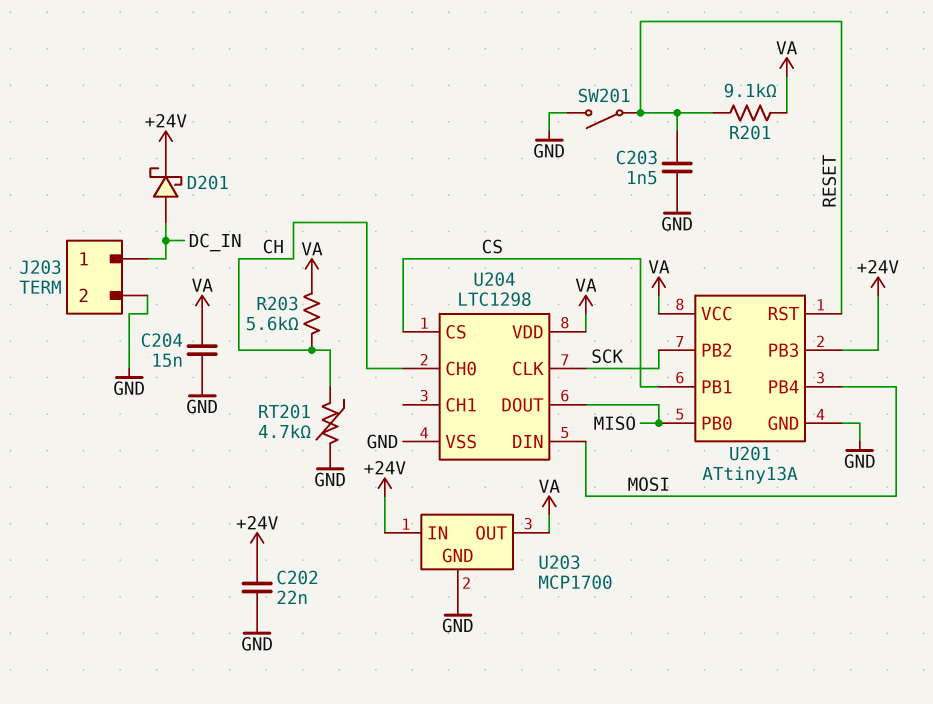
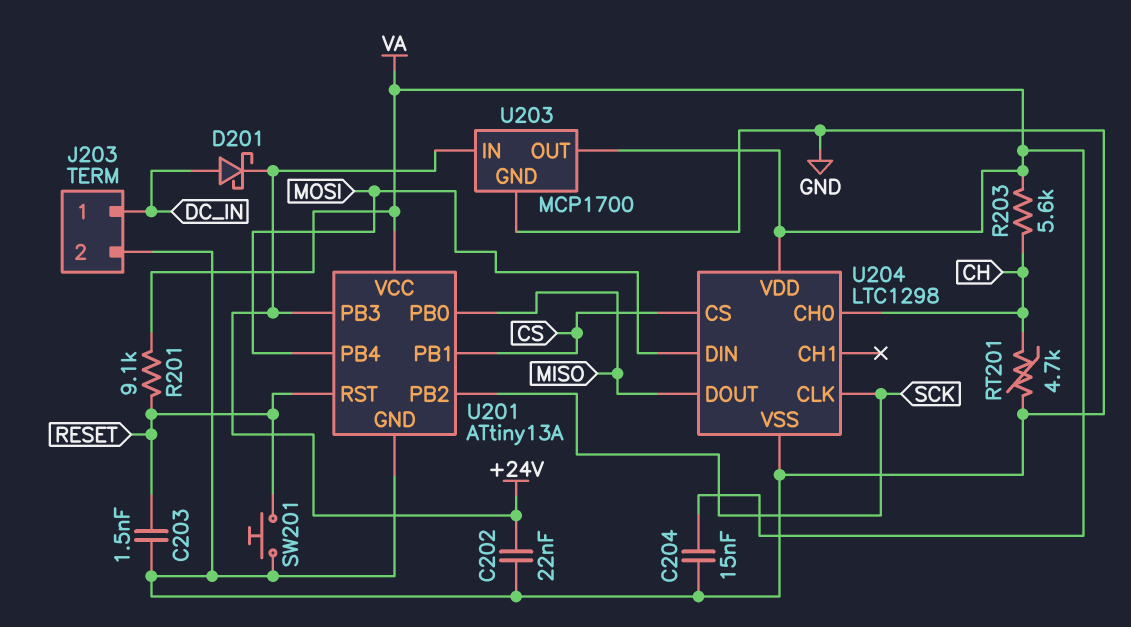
SW201: switch (GND, RESET) -> button (GND, RESET)

